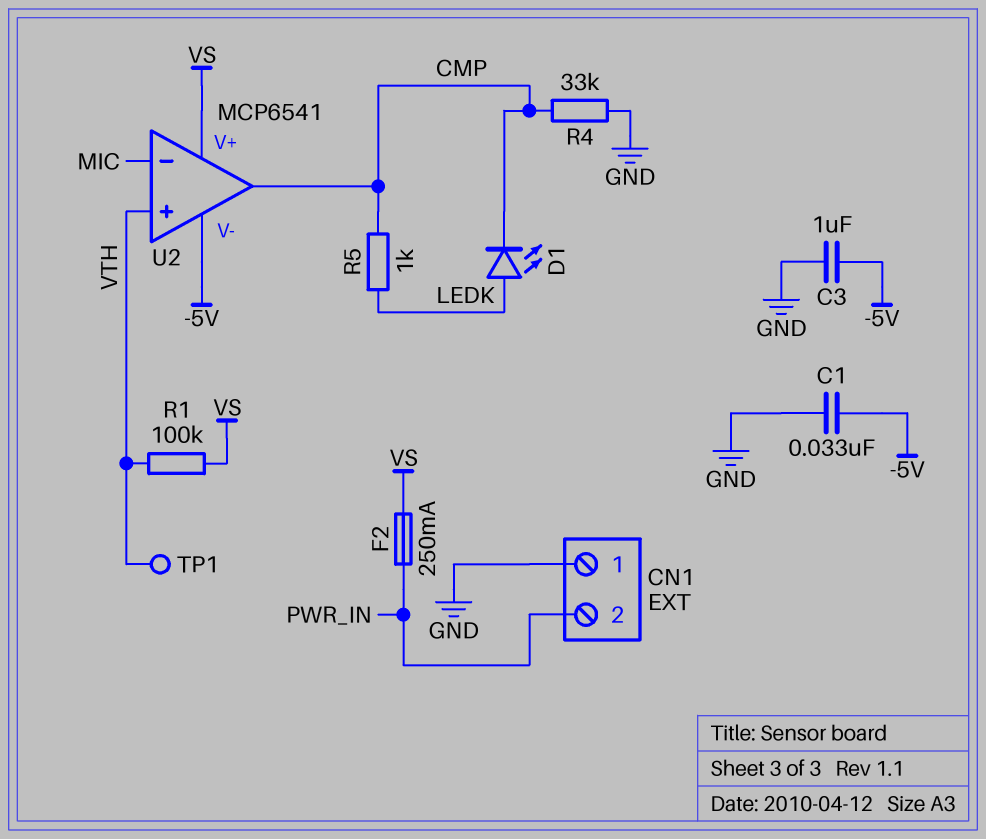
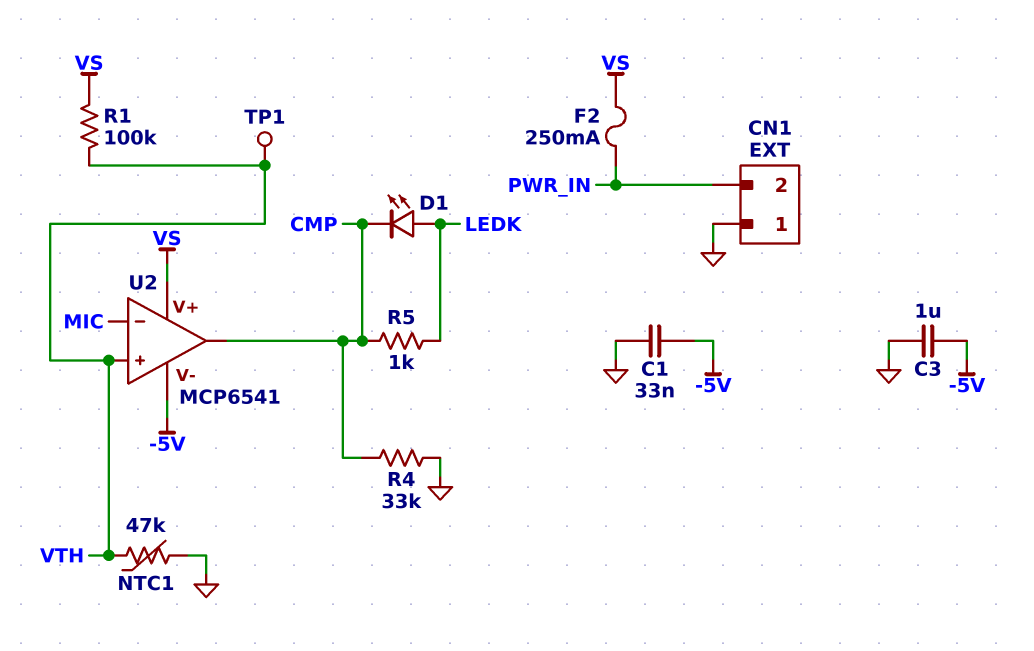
NTC1: none -> 47k (GND, VTH)

